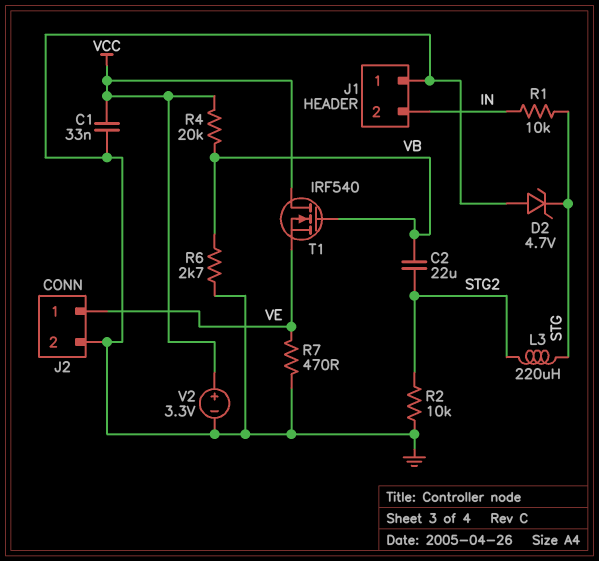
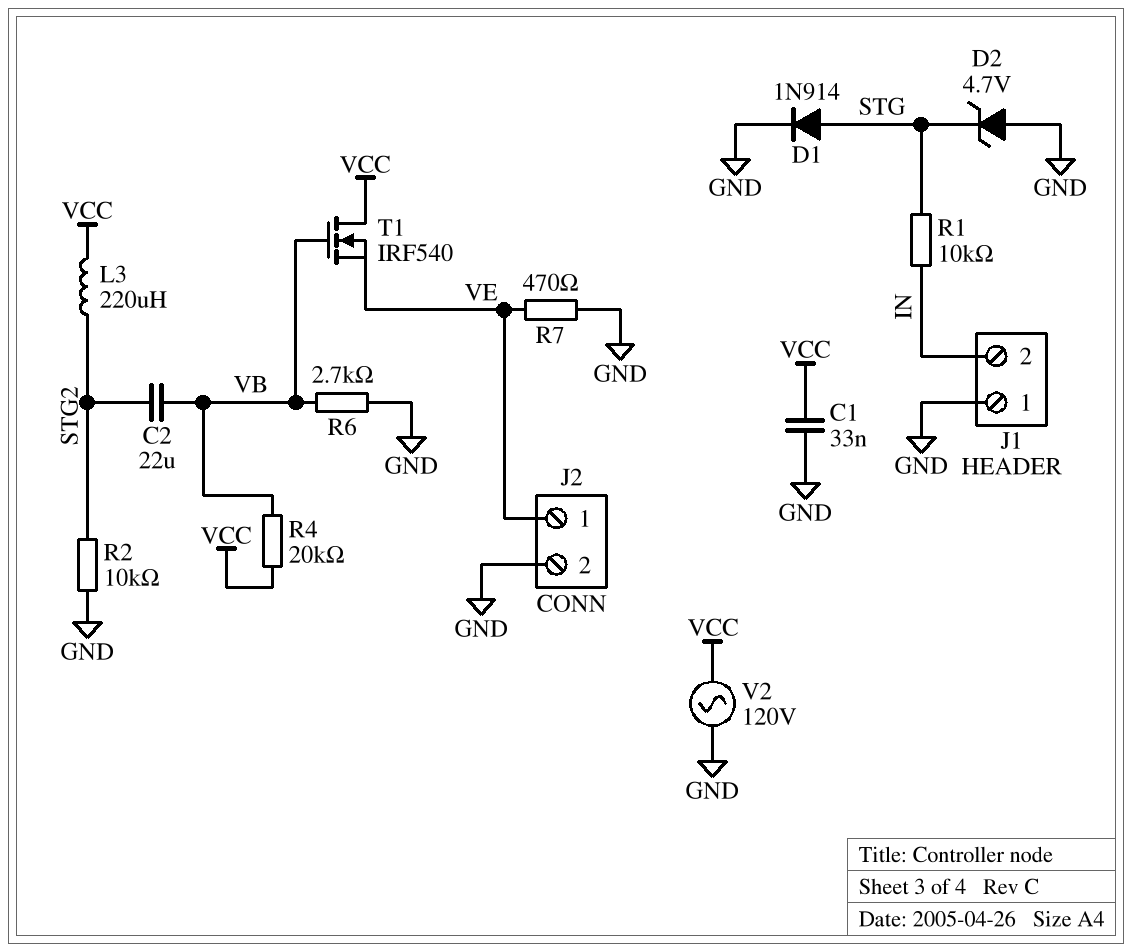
D1: none -> diode 1N914 (A STG, K GND)
L3: 220uH (STG, STG2) -> 220uH (STG2, VCC)
V2: 3.3V (plus VCC, minus GND) -> AC 120V (GND, VCC)

